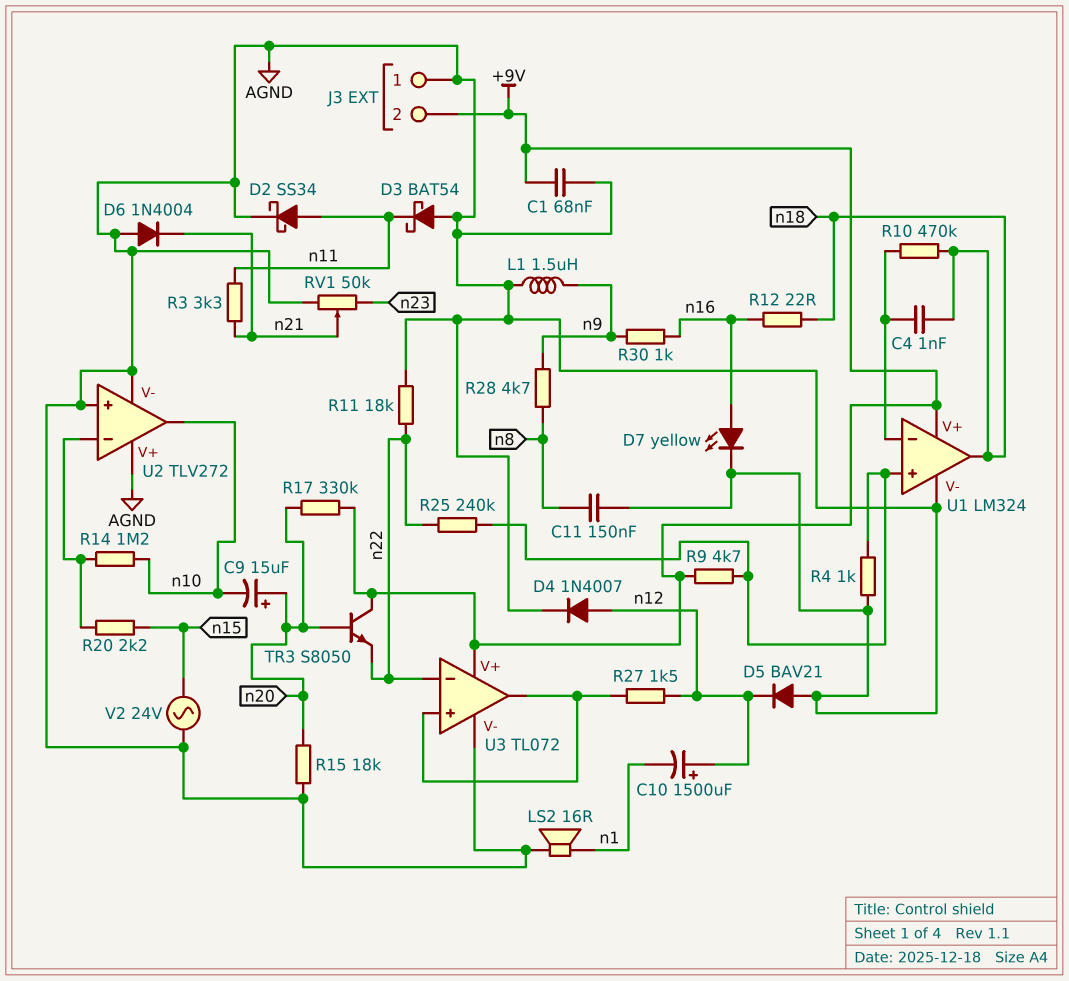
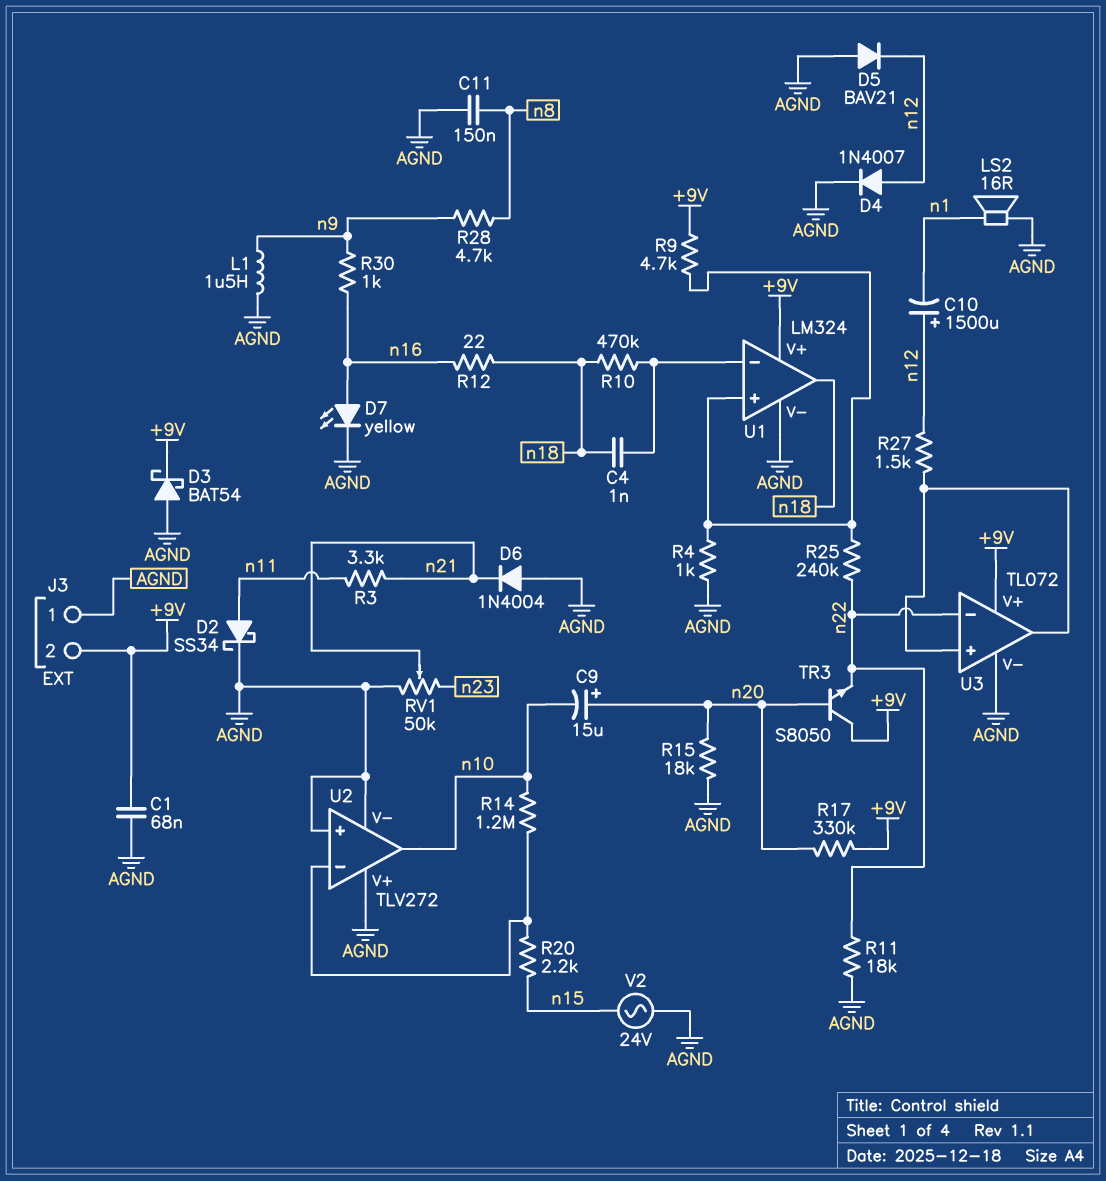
D3: schottky BAT54 (A AGND, K n11) -> schottky BAT54 (A AGND, K +9V)

